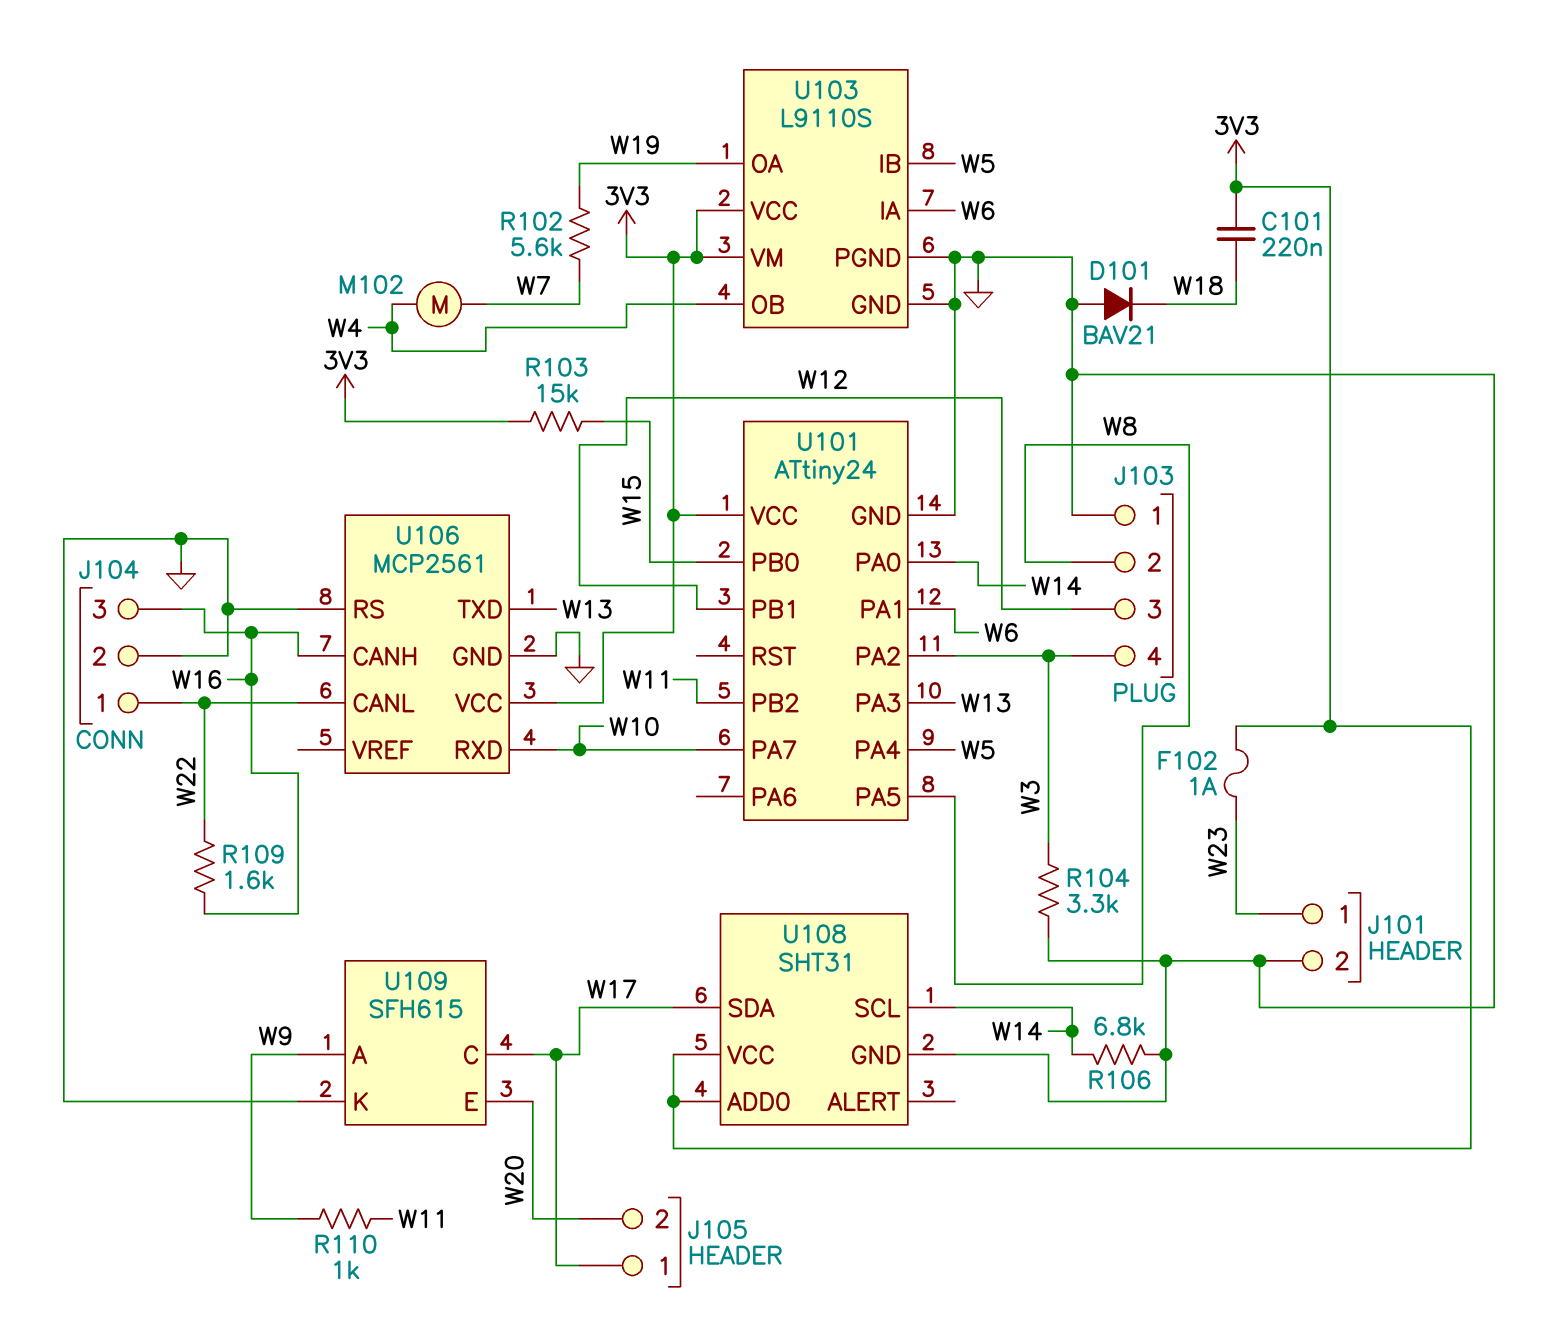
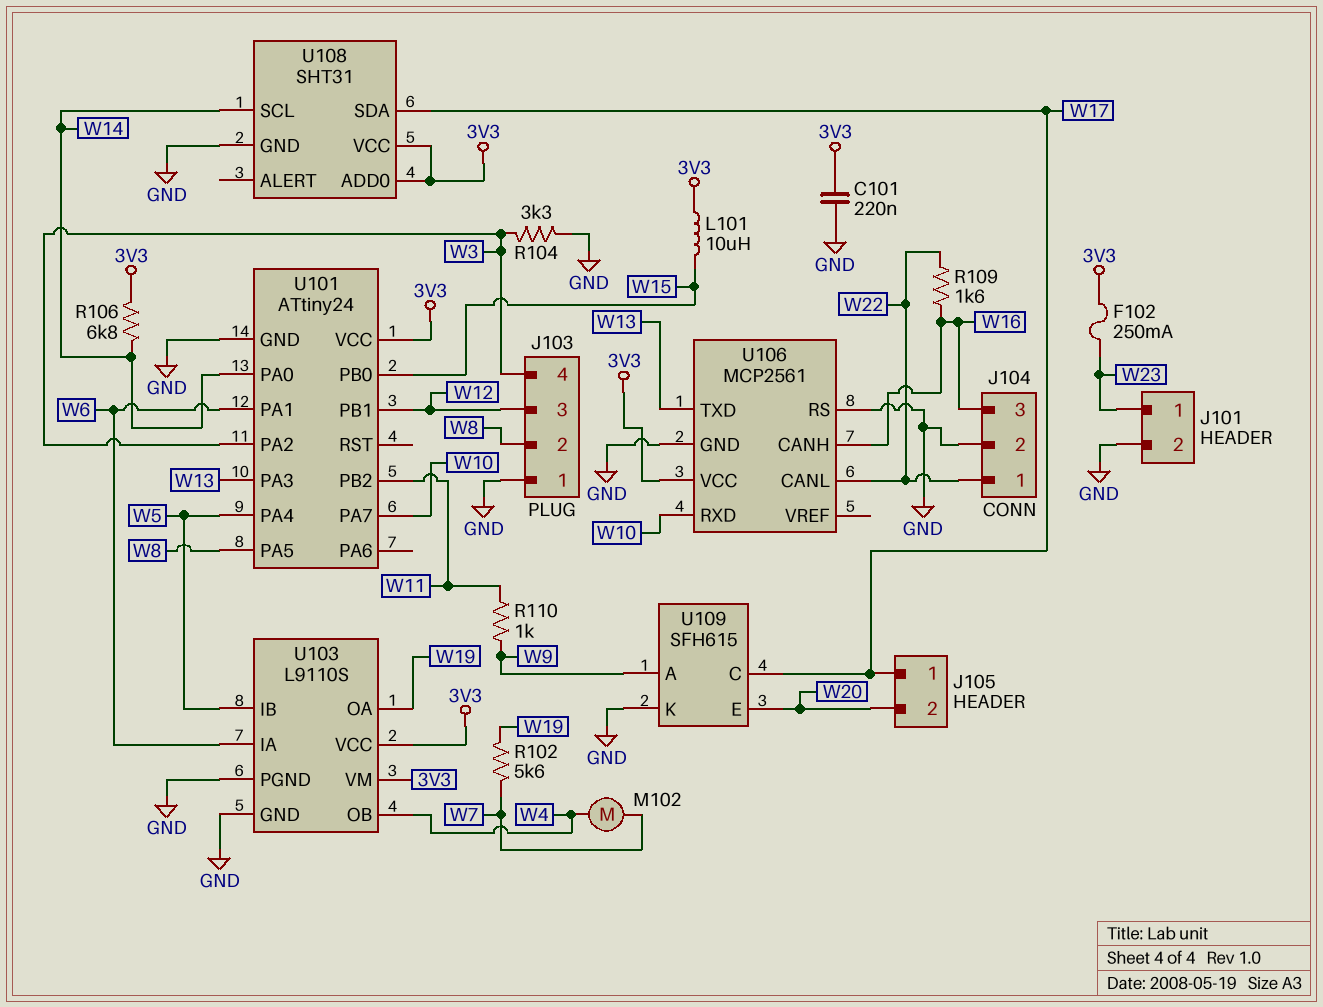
C101: 220nF (3V3, W18) -> 220nF (3V3, GND)
D101: diode BAV21 (A GND, K W18) -> none
F102: 1A (3V3, W23) -> 250mA (3V3, W23)
L101: none -> 10uH (3V3, W15)
R103: 15k (3V3, W15) -> none
R106: 6.8k (GND, W14) -> 6.8k (3V3, W14)

